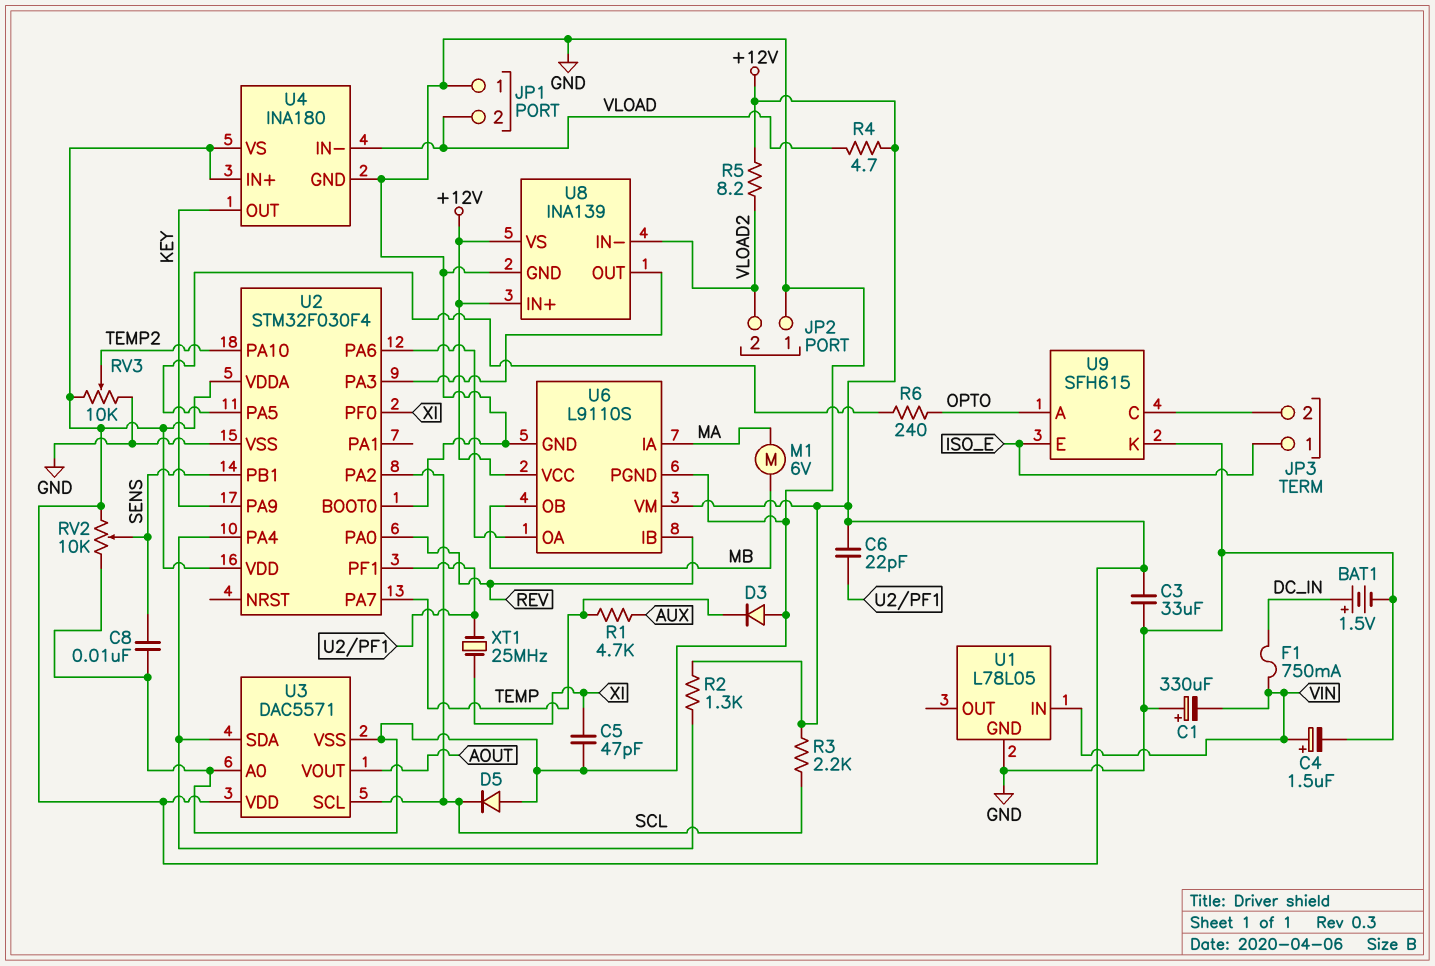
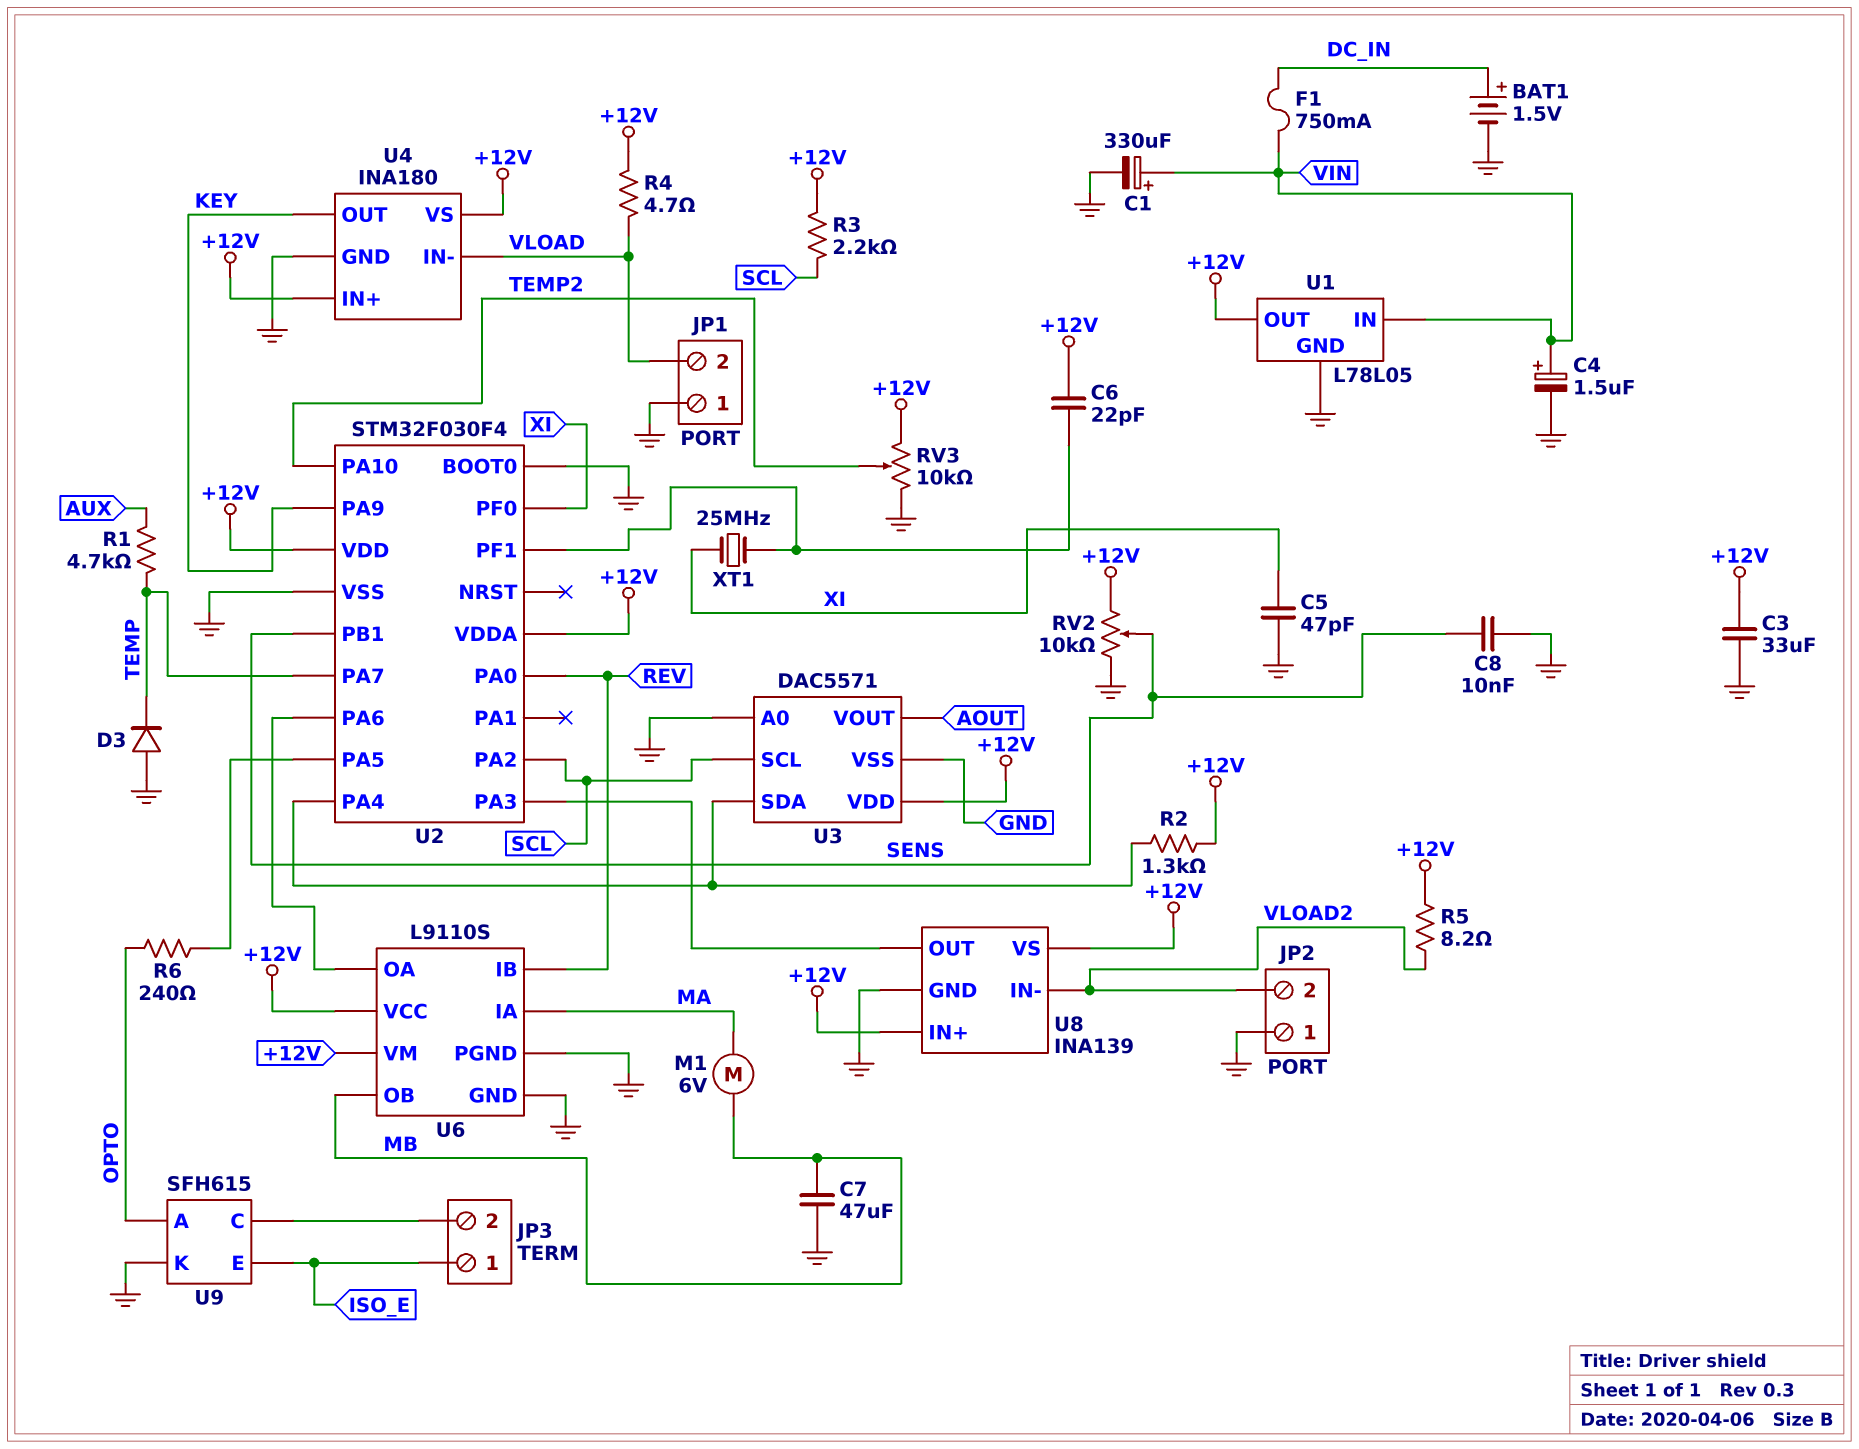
C1: 330uF (plus GND, minus VIN) -> 330uF (plus VIN, minus GND)
C7: none -> 47uF (GND, MB)
D5: diode (A GND, K SCL) -> none
U1 pin OUT: none -> +12V

